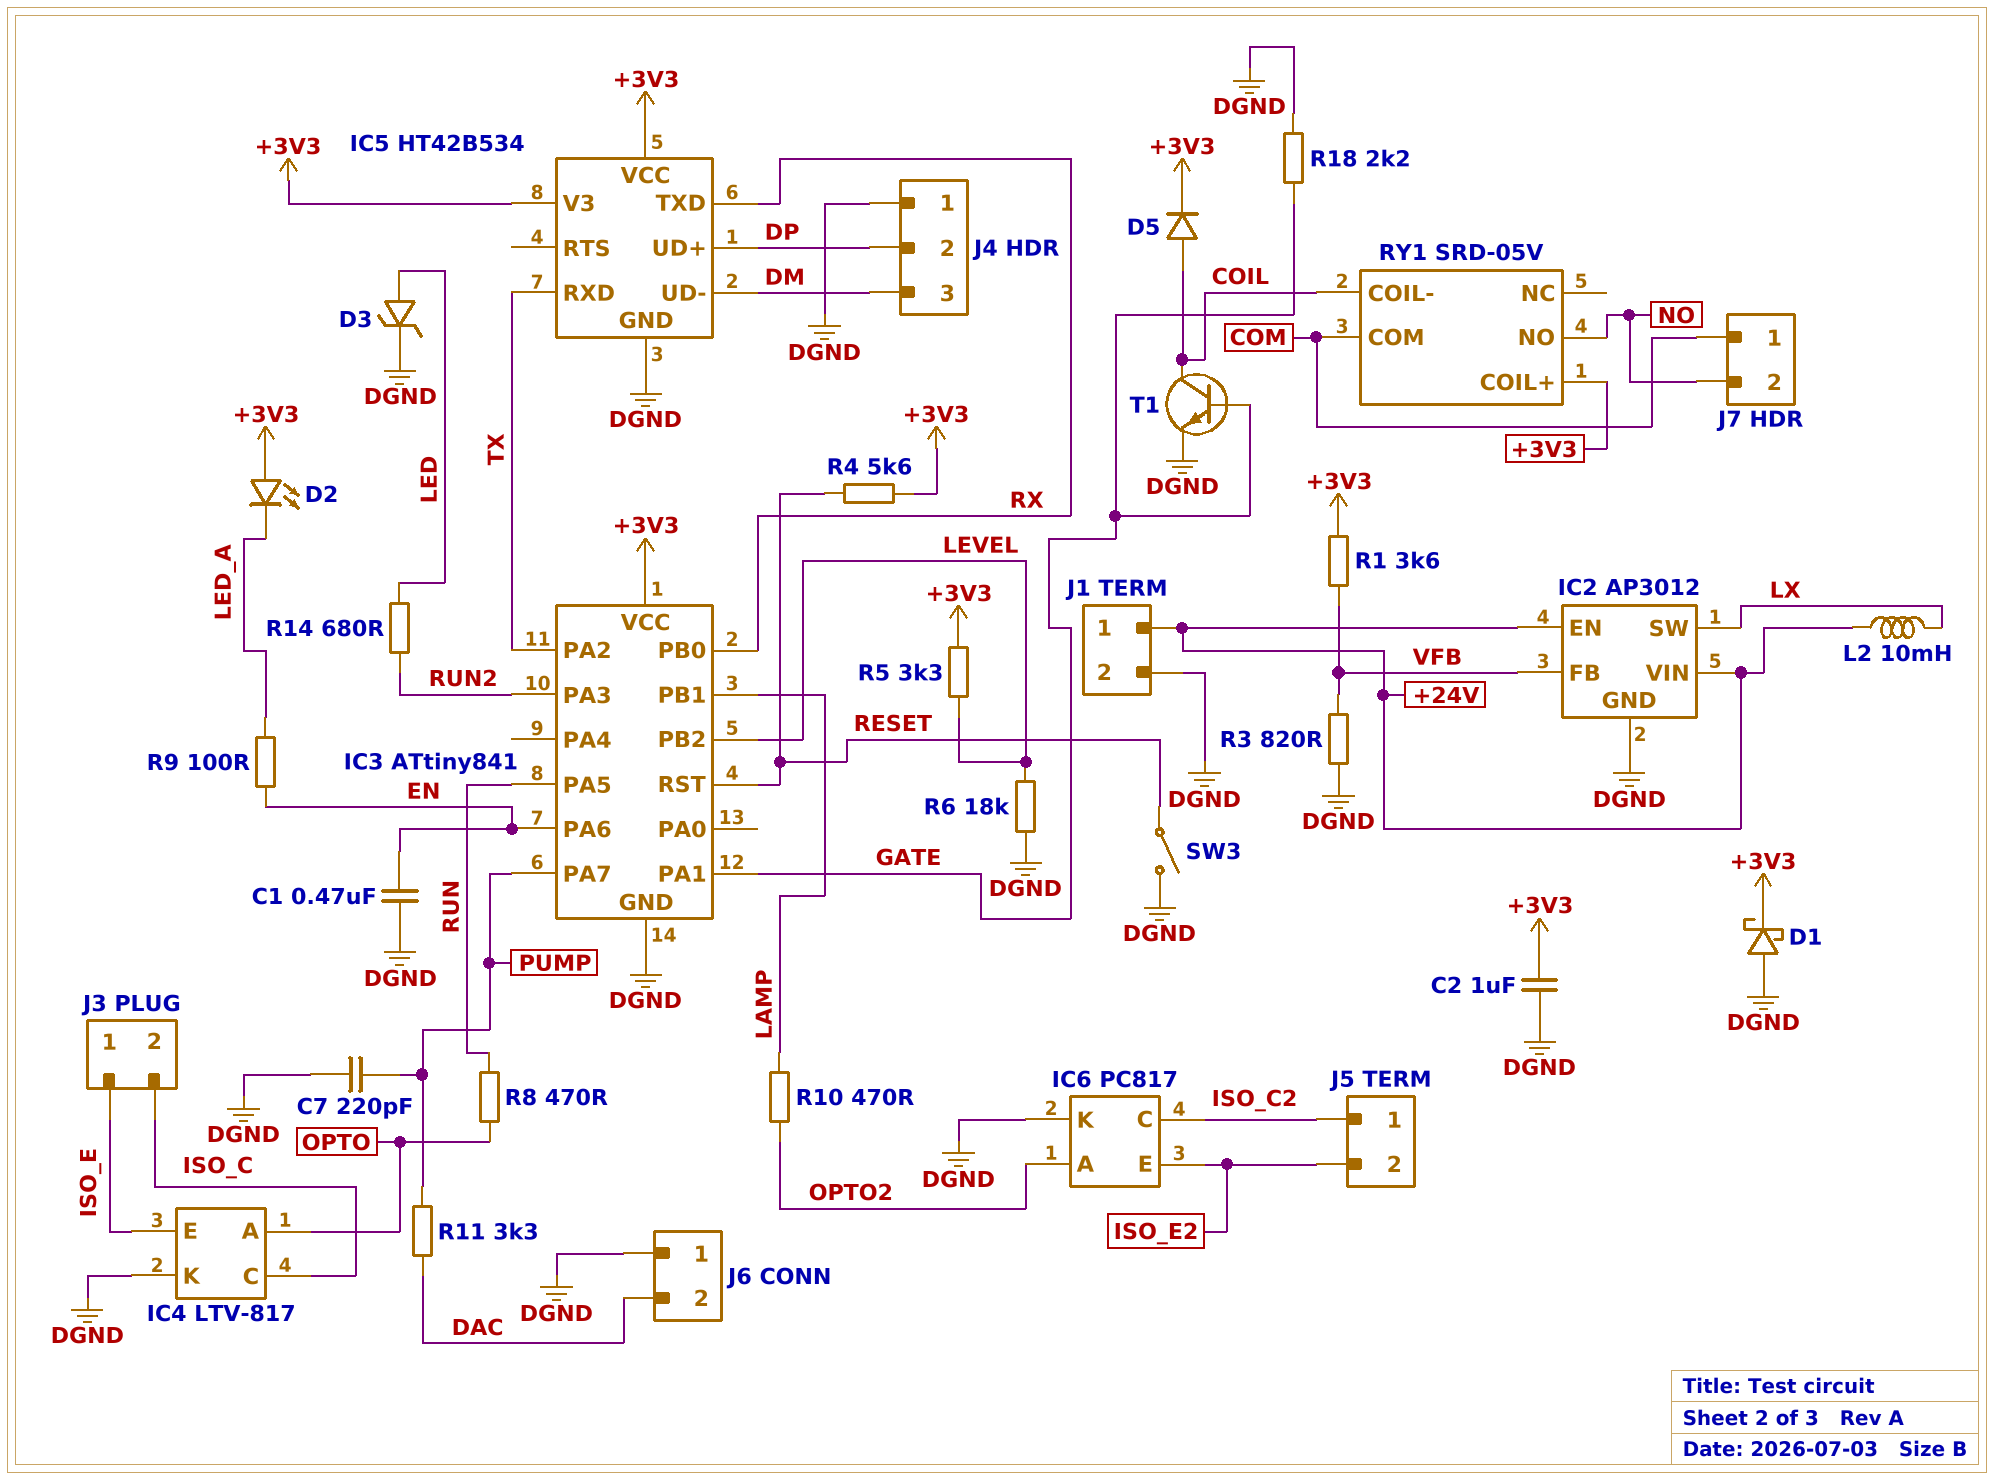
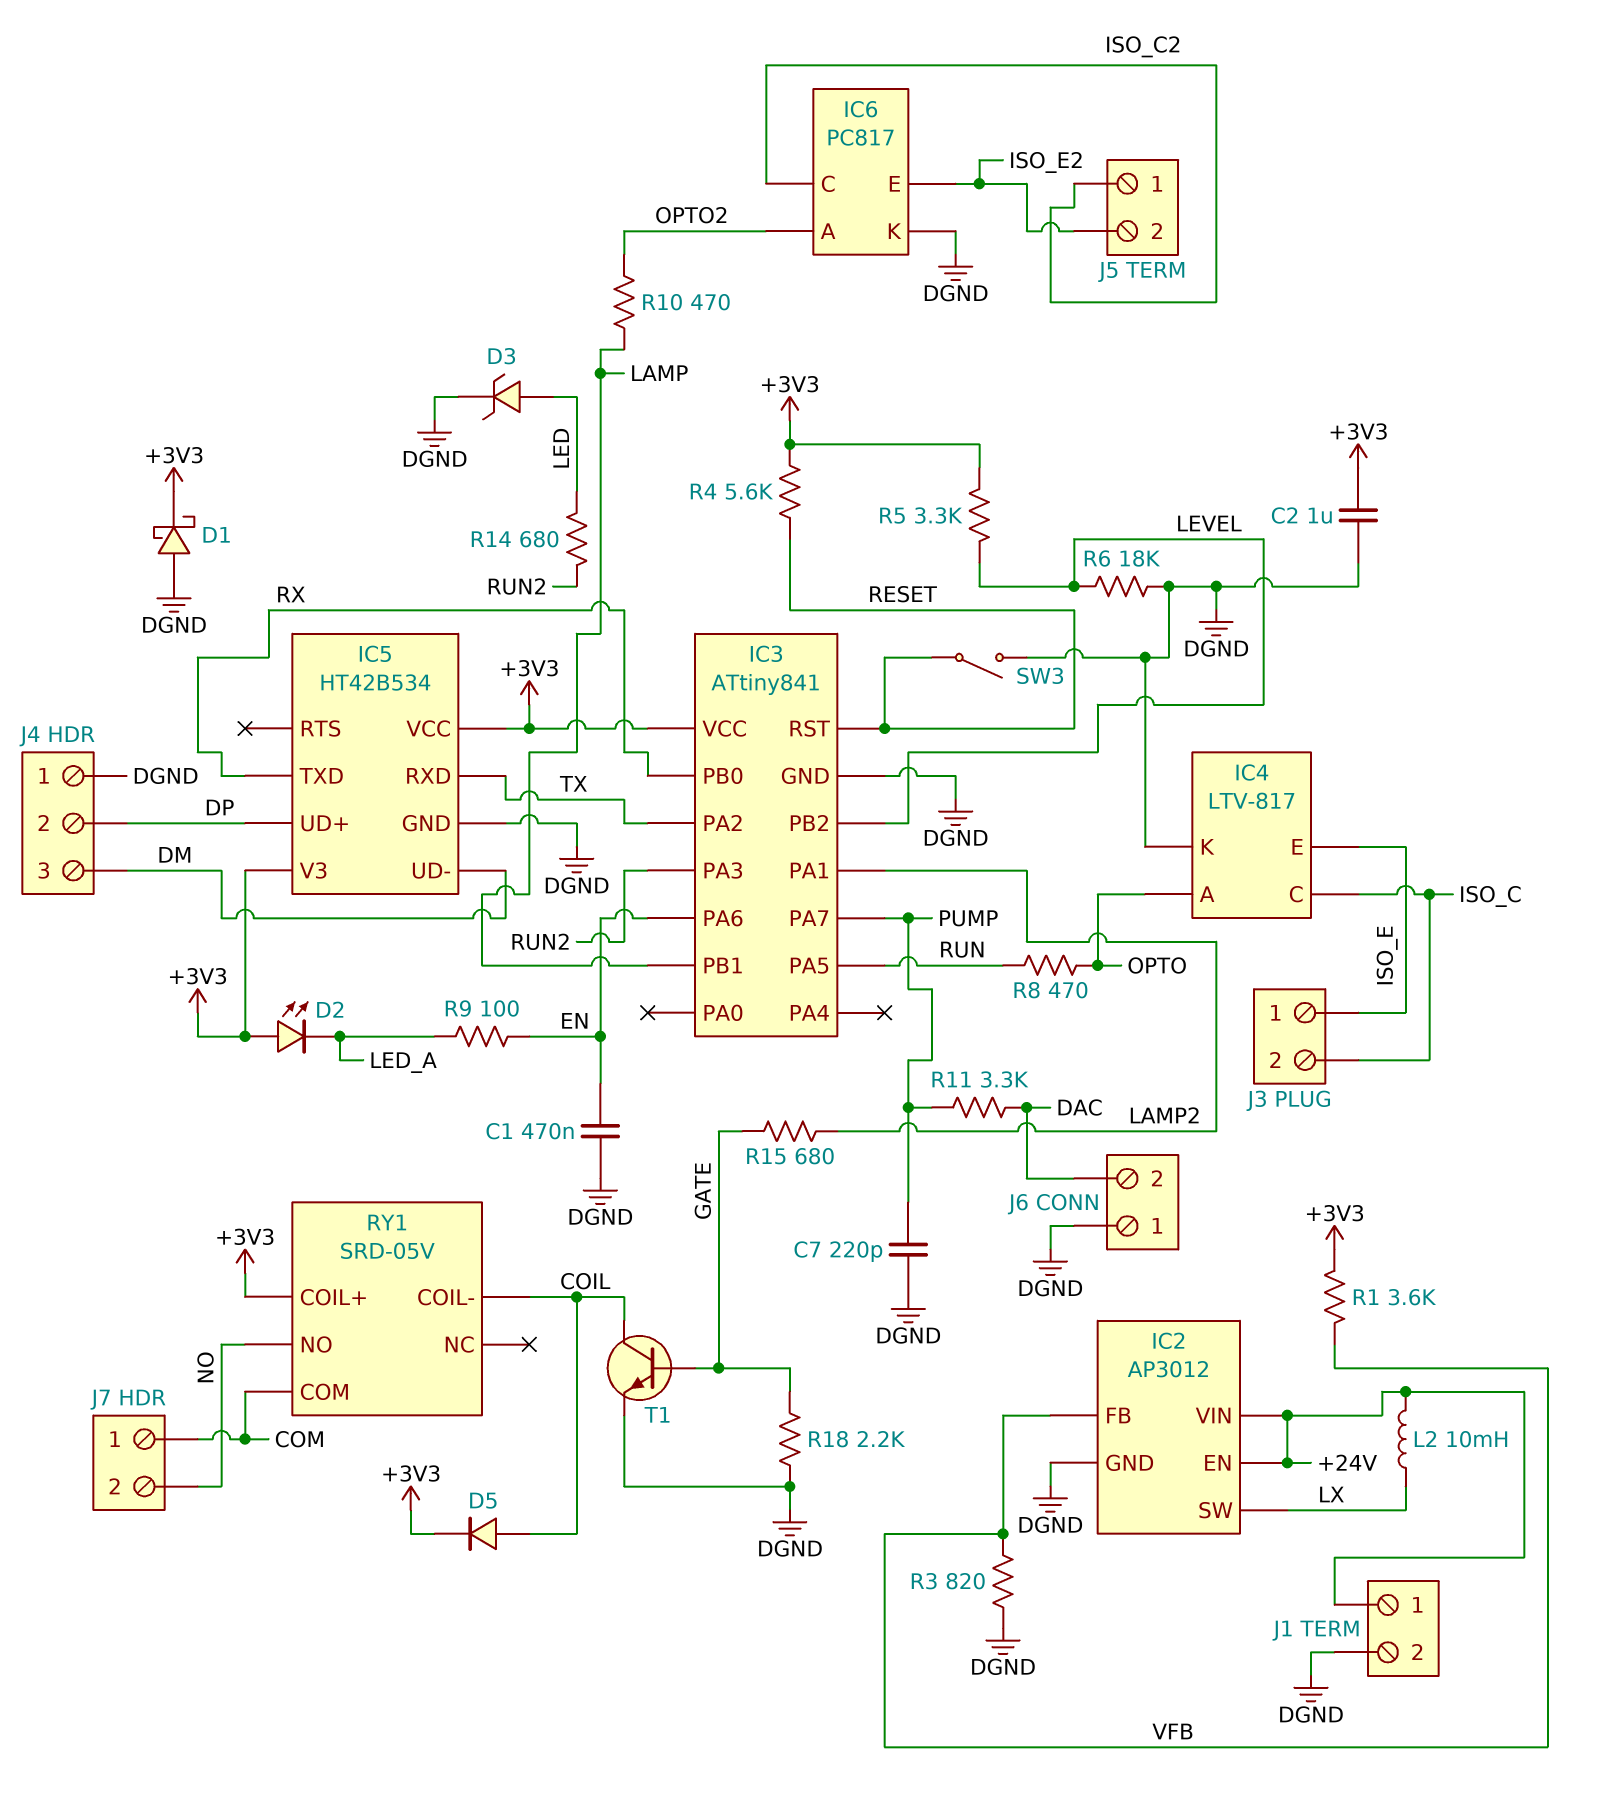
IC3 pin PA1: GATE -> LAMP2
R15: none -> 680 (GATE, LAMP2)

